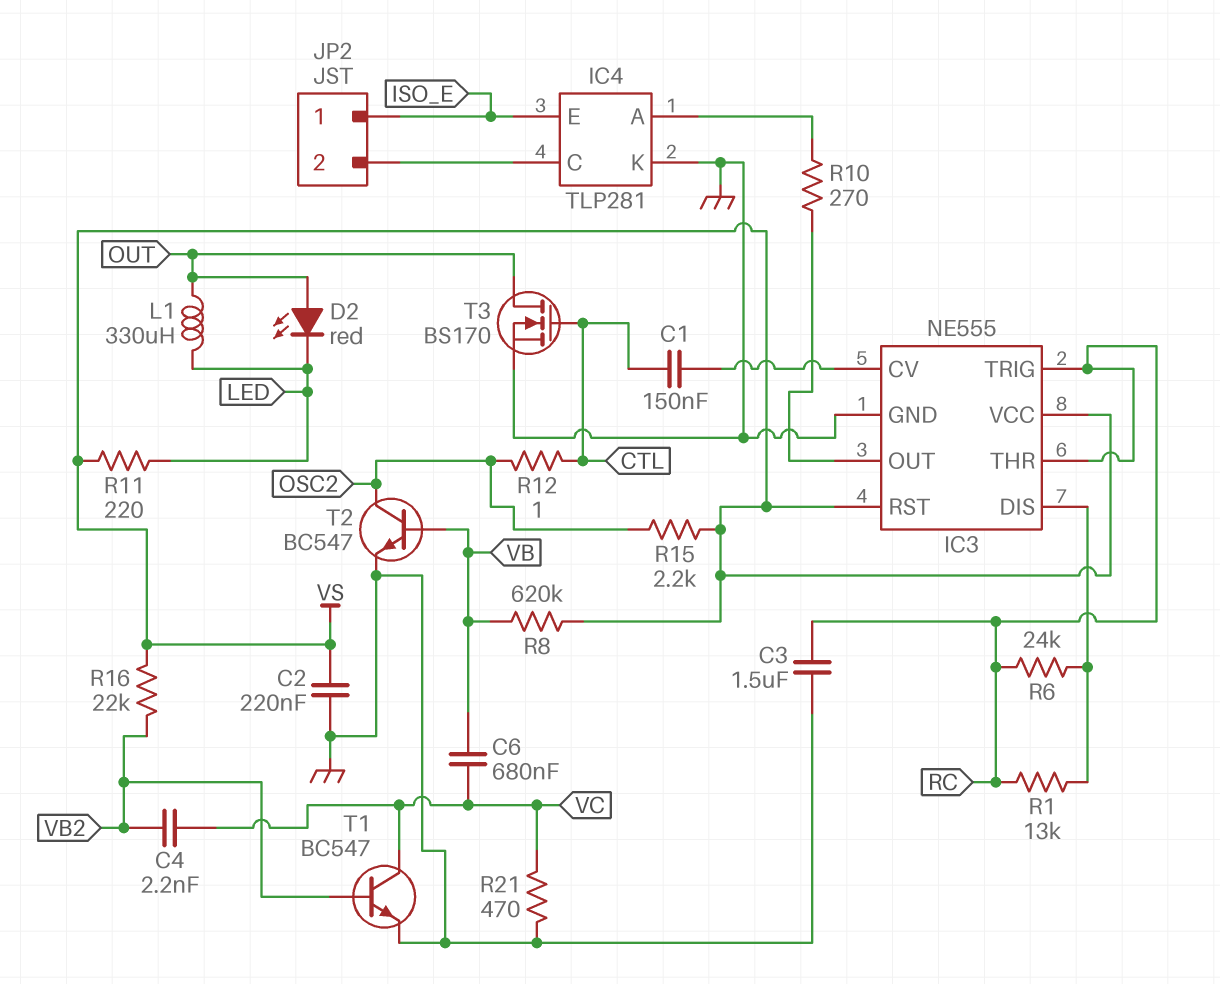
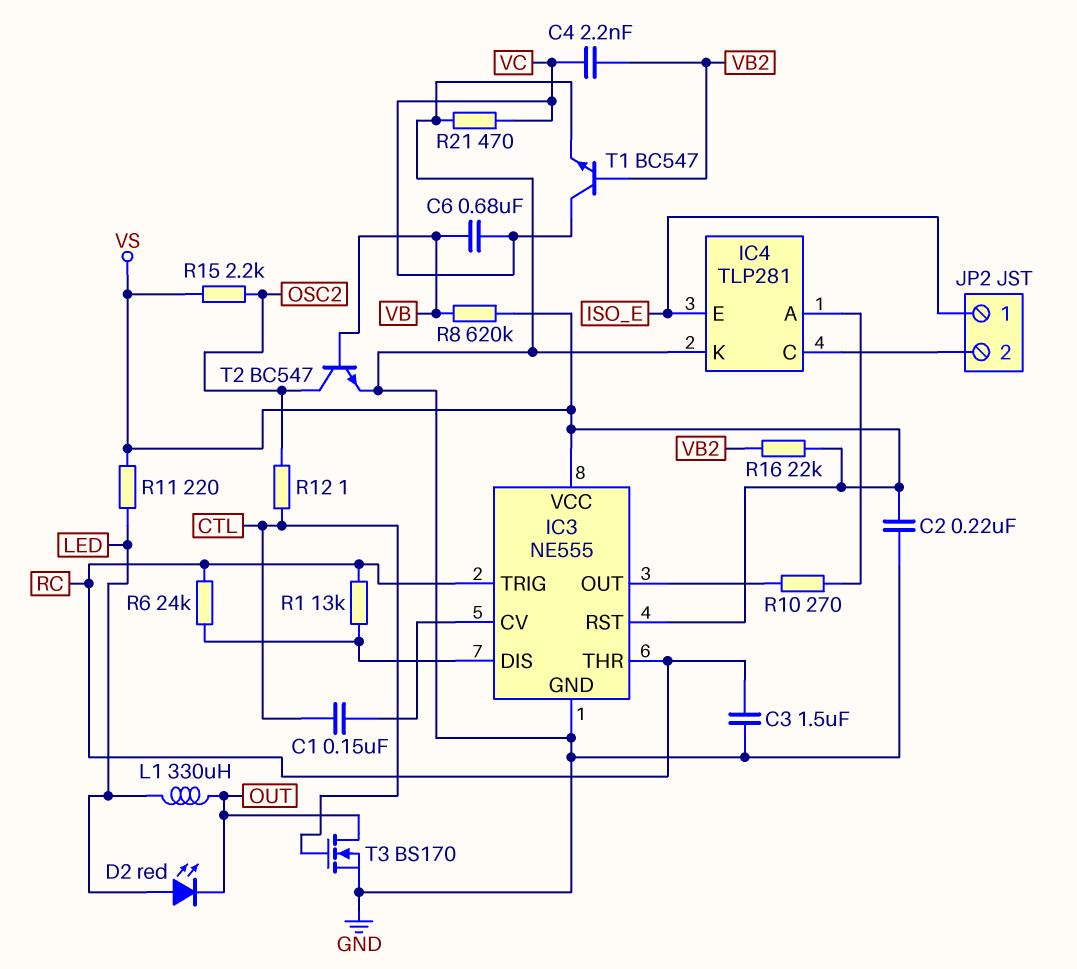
D2: LED red (A OUT, K LED) -> LED red (A LED, K OUT)

